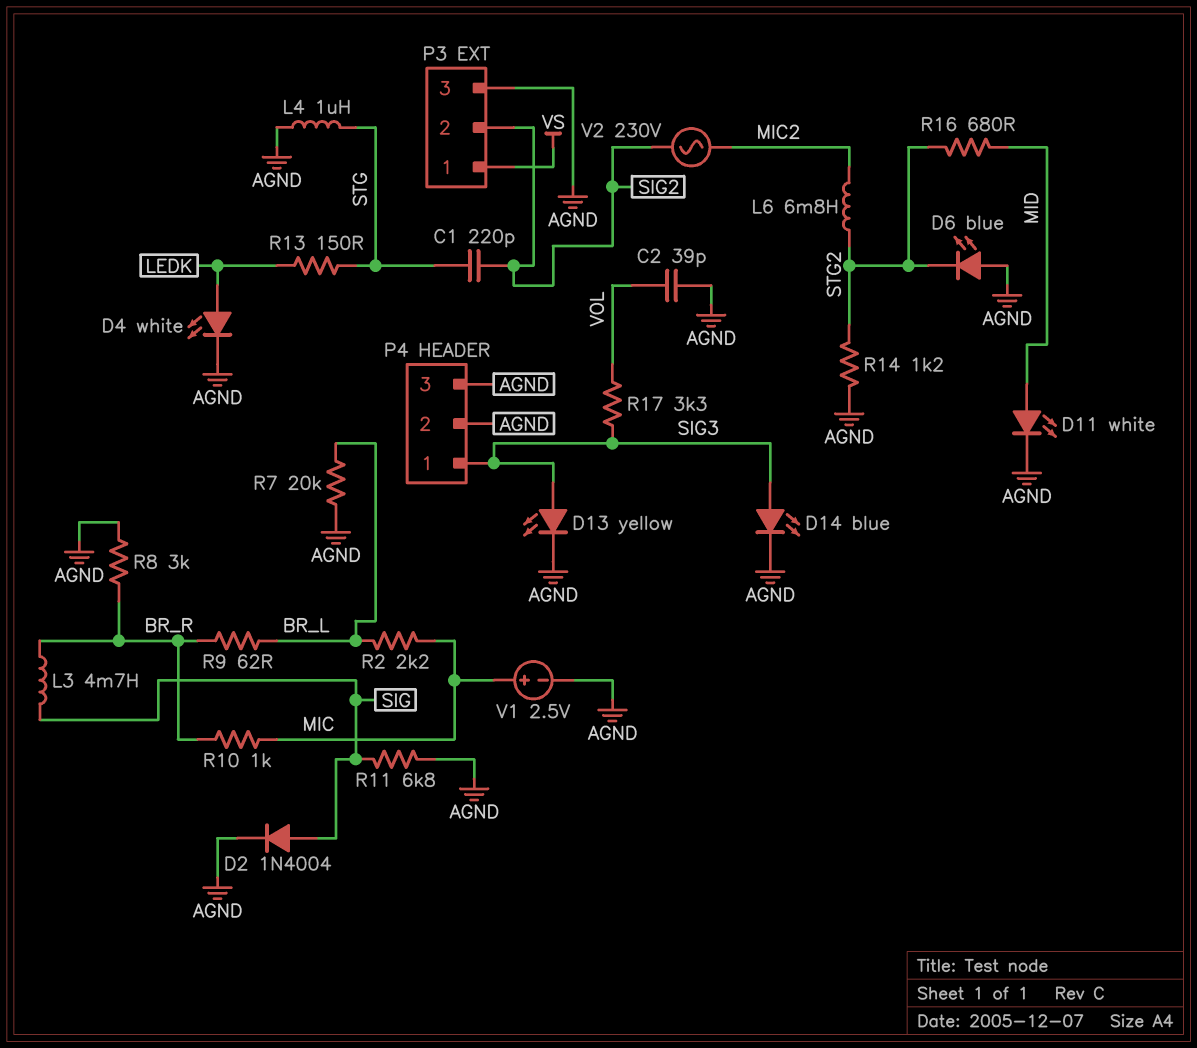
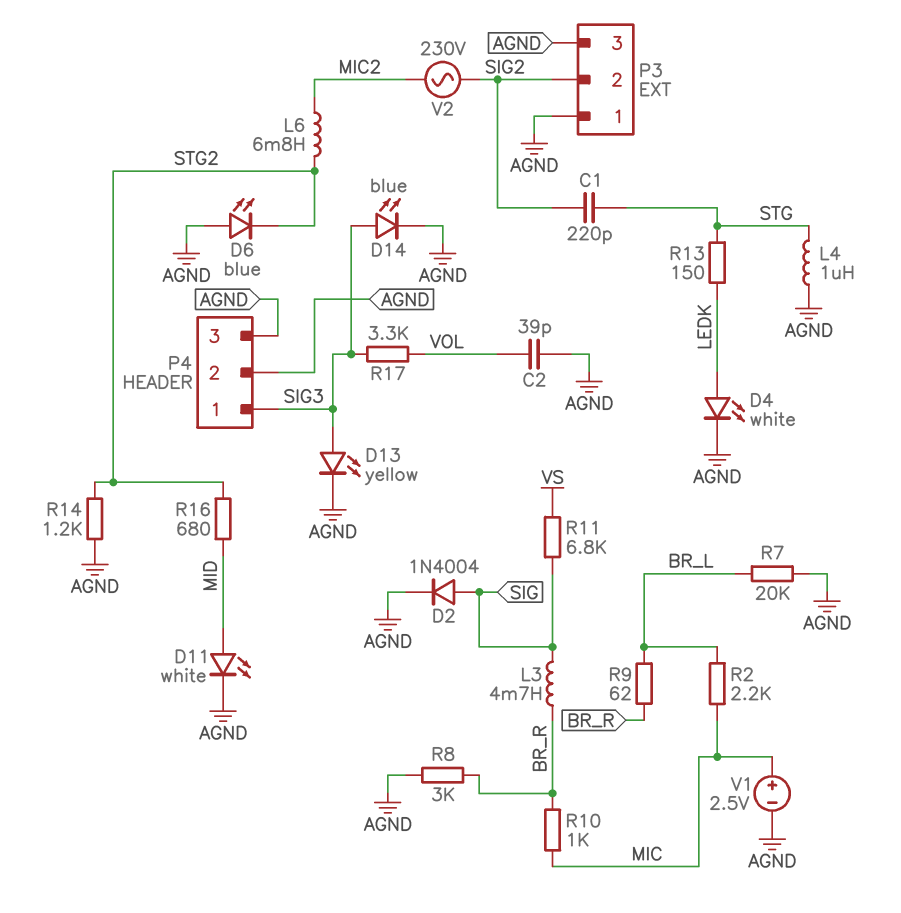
P3 pin 1: VS -> AGND
R11: 6.8k (AGND, SIG) -> 6.8k (SIG, VS)

